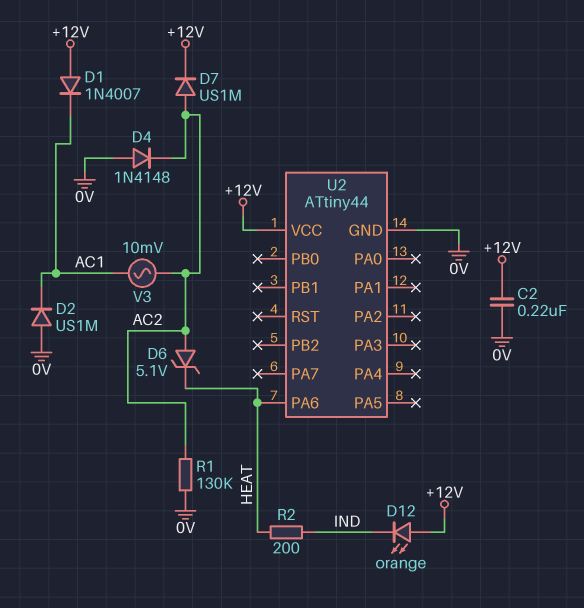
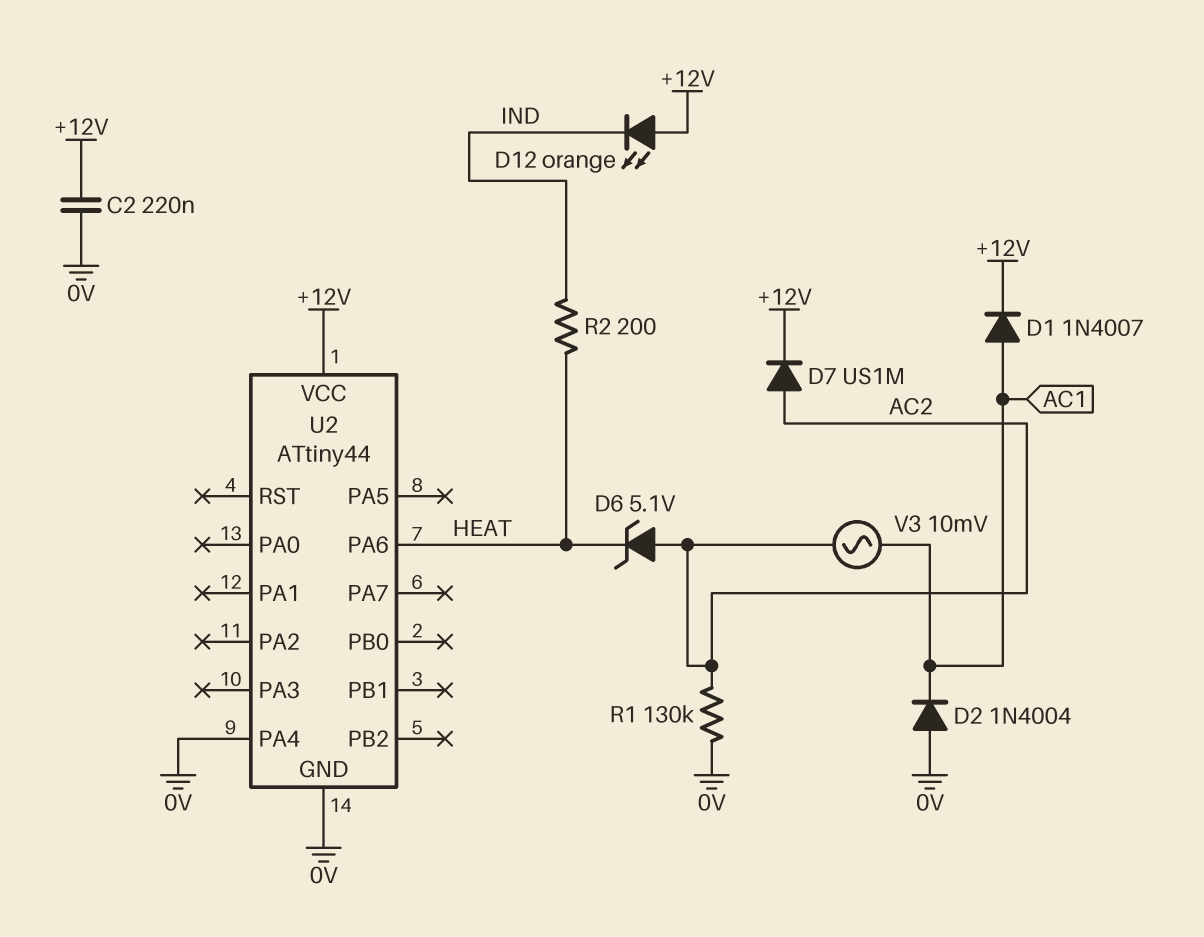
D1: diode 1N4007 (A +12V, K AC1) -> diode 1N4007 (A AC1, K +12V)
D2: diode US1M (A 0V, K AC1) -> diode 1N4004 (A 0V, K AC1)
D4: diode 1N4148 (A 0V, K AC2) -> none
U2 pin PA4: none -> 0V

